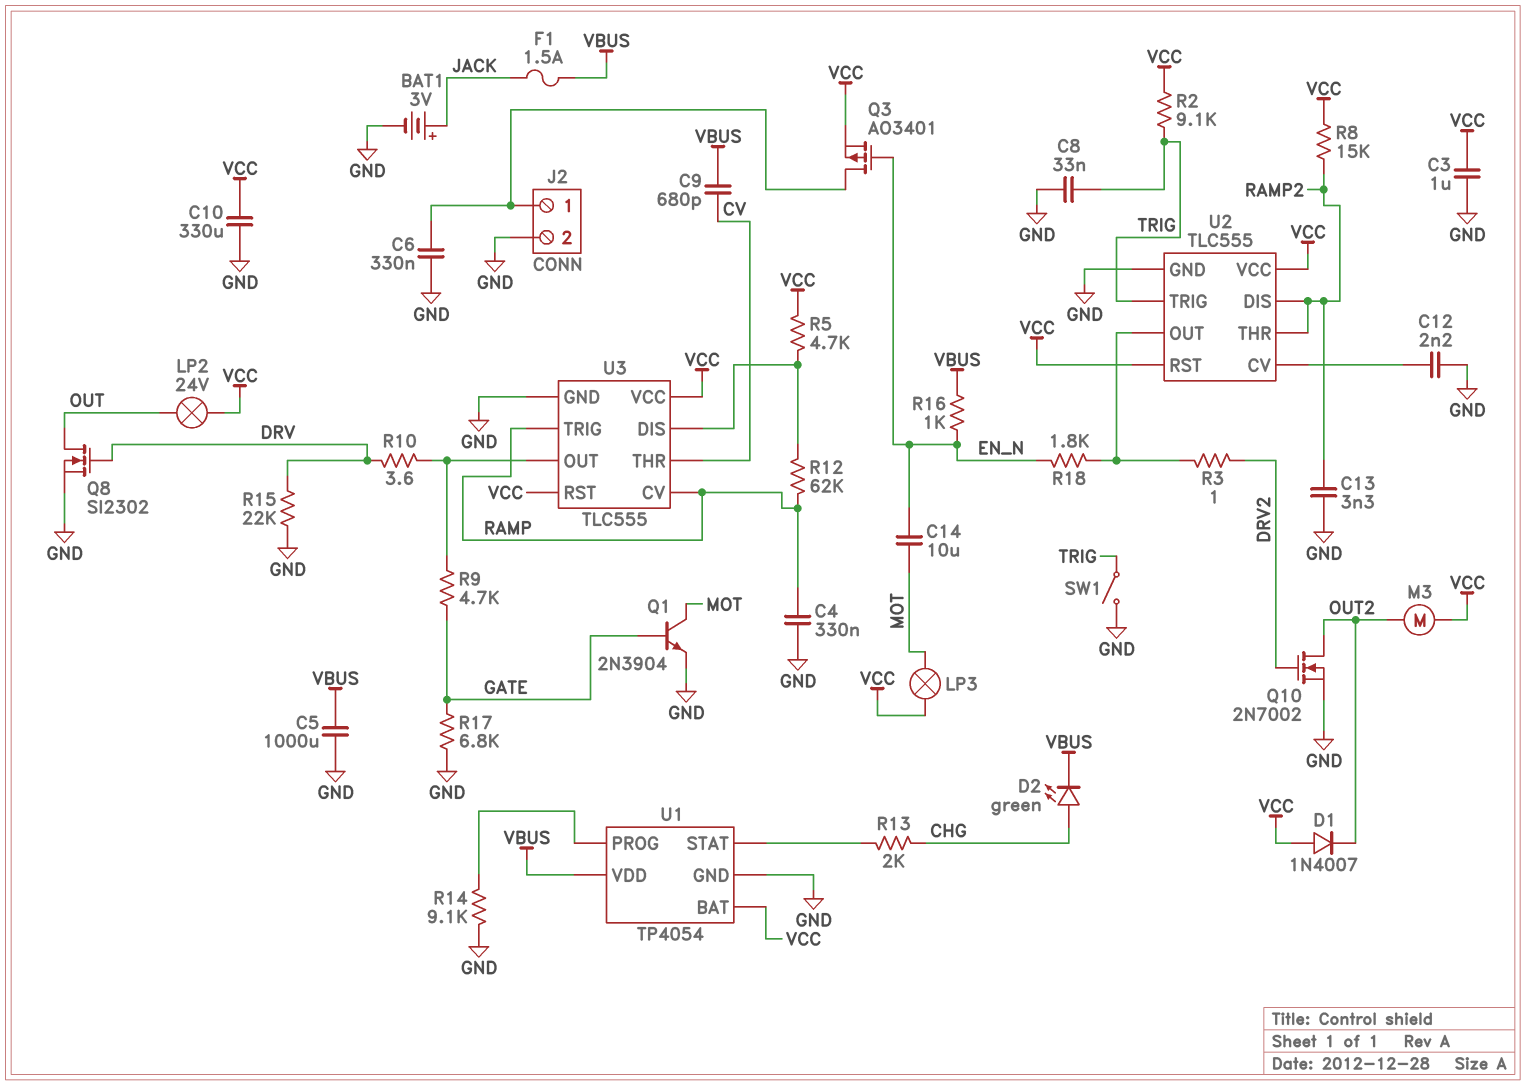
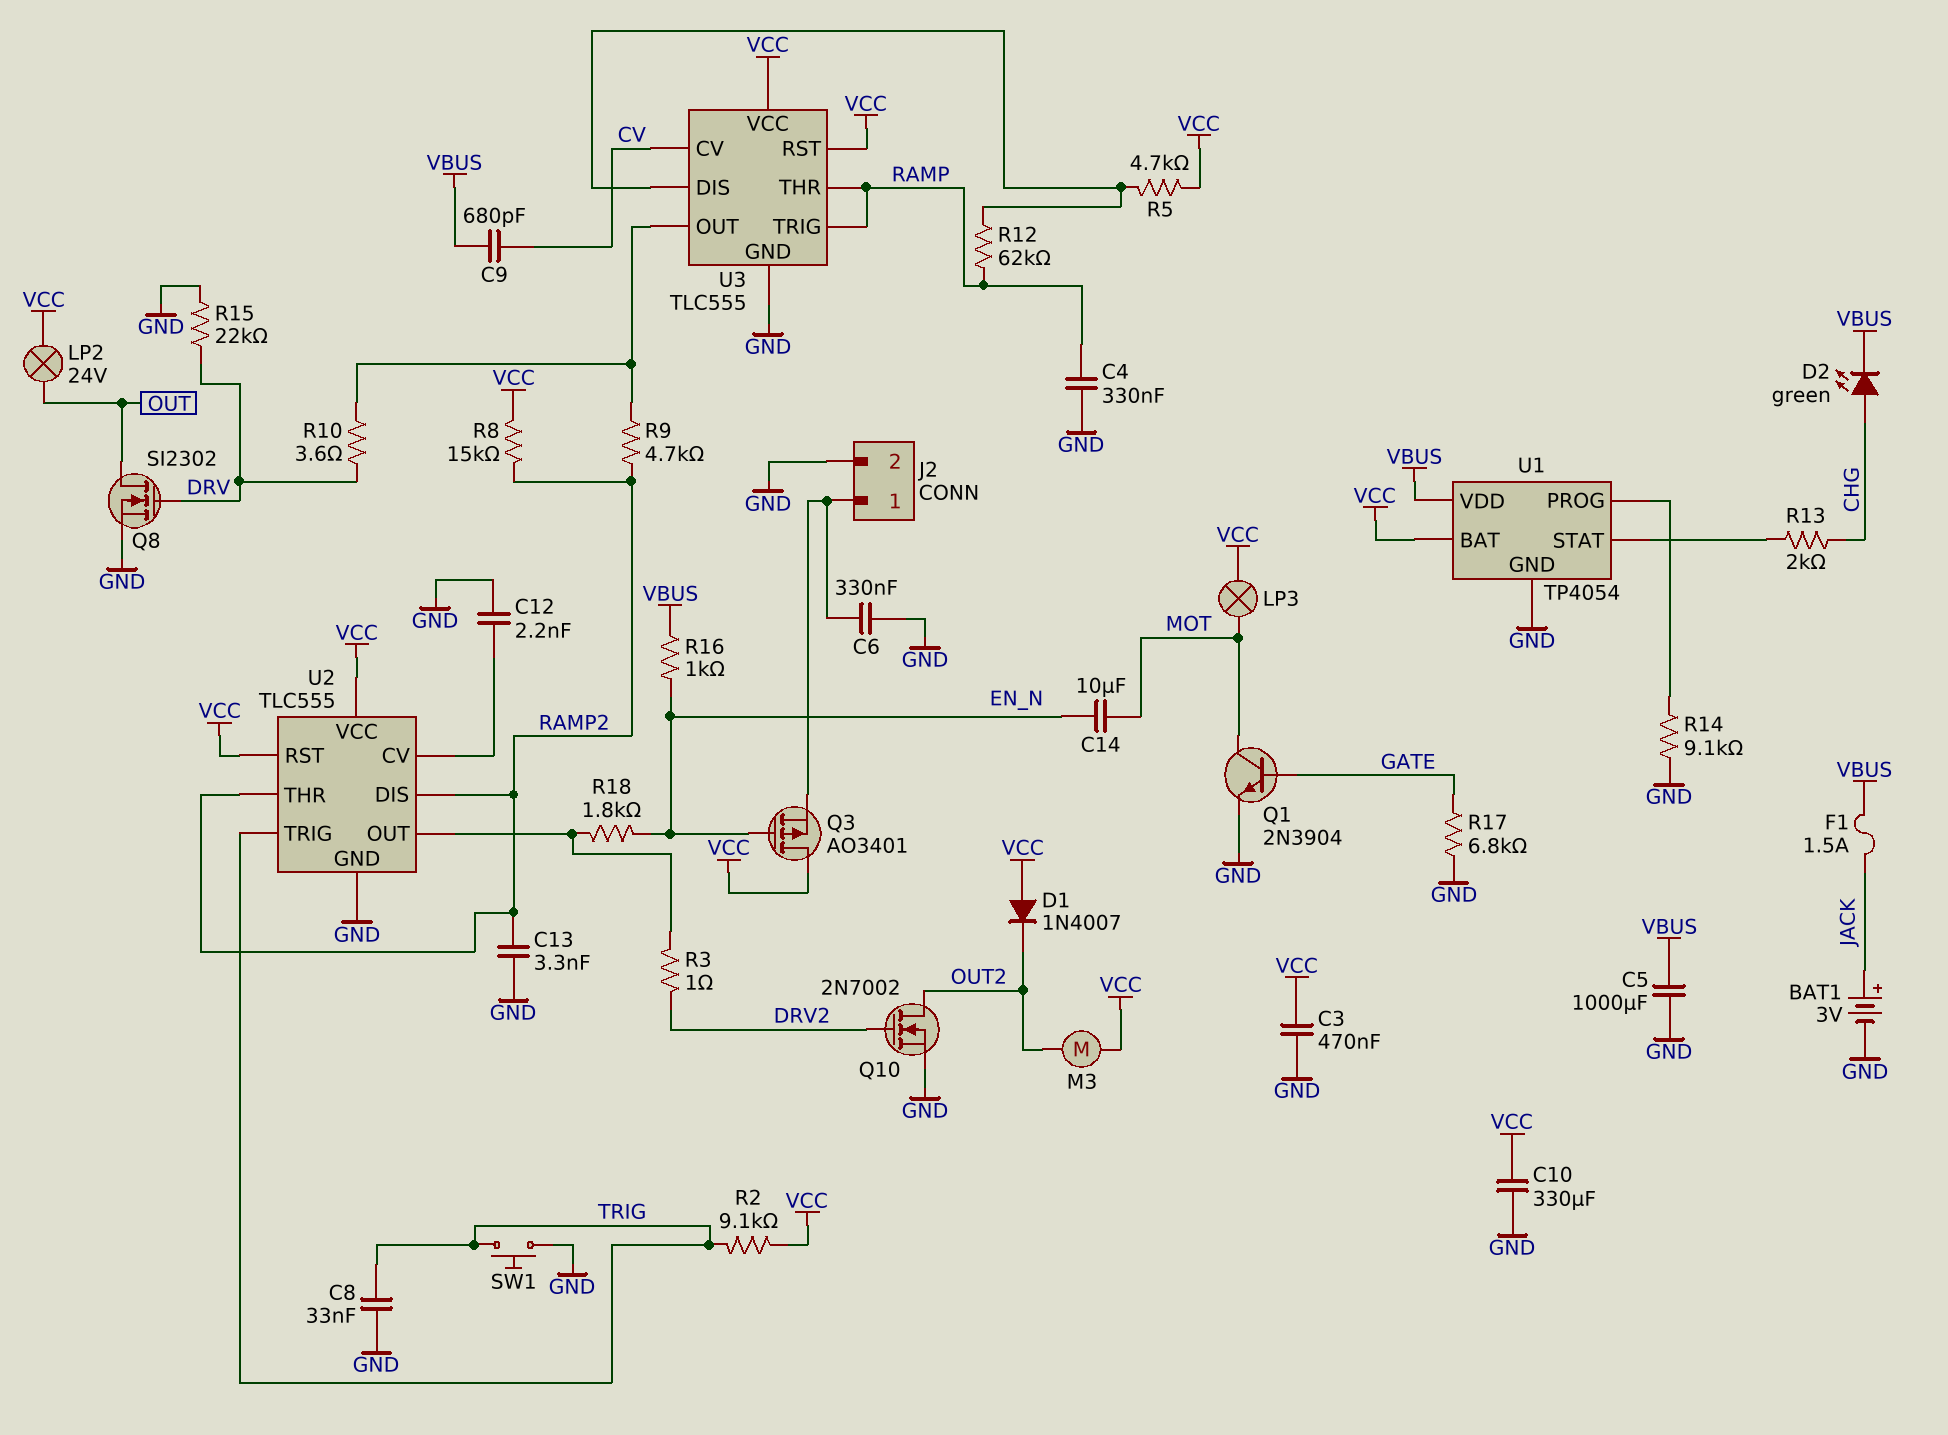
C3: 1uF (GND, VCC) -> 470nF (GND, VCC)
Q3: PMOS AO3401 (G EN_N, D J2/1, S VCC) -> PMOS AO3401 (G EN_N, D VCC, S J2/1)
R9: 4.7k (GATE, U3/OUT) -> 4.7k (RAMP2, U3/OUT)
SW1: switch (GND, TRIG) -> button (GND, TRIG)
U3 pin CV: RAMP -> CV
U3 pin THR: CV -> RAMP

